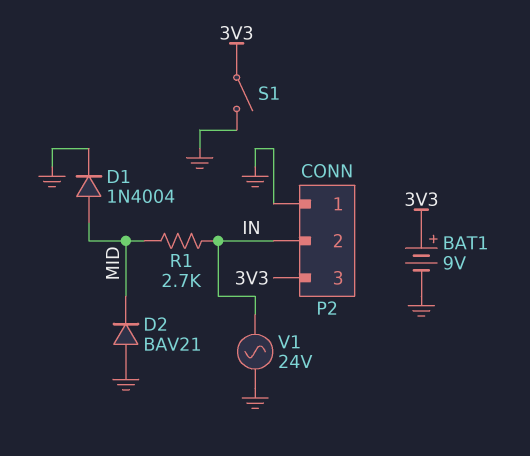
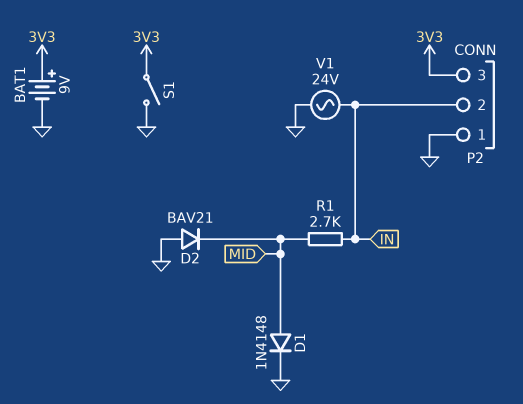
D1: diode 1N4004 (A MID, K GND) -> diode 1N4148 (A MID, K GND)

